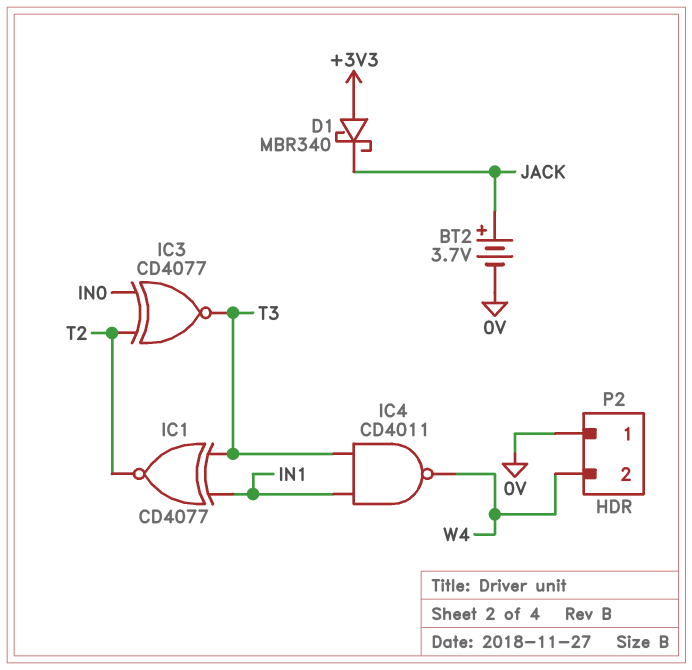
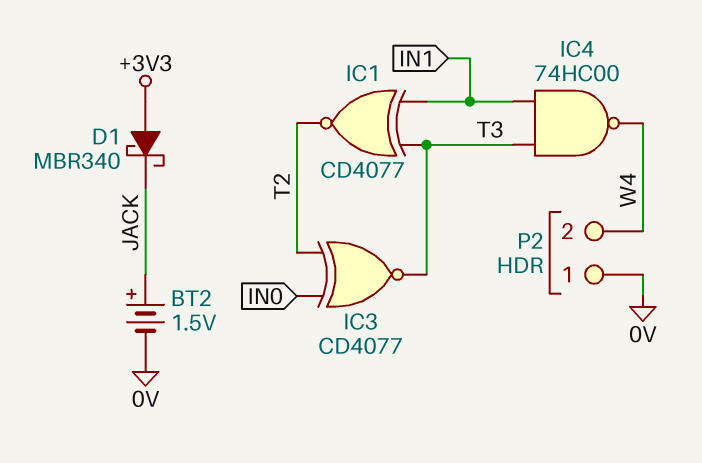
BT2: 3.7V (plus JACK, minus 0V) -> 1.5V (plus JACK, minus 0V)
IC4: NAND CD4011 (in IN1, in T3, out W4) -> NAND 74HC00 (in IN1, in T3, out W4)

